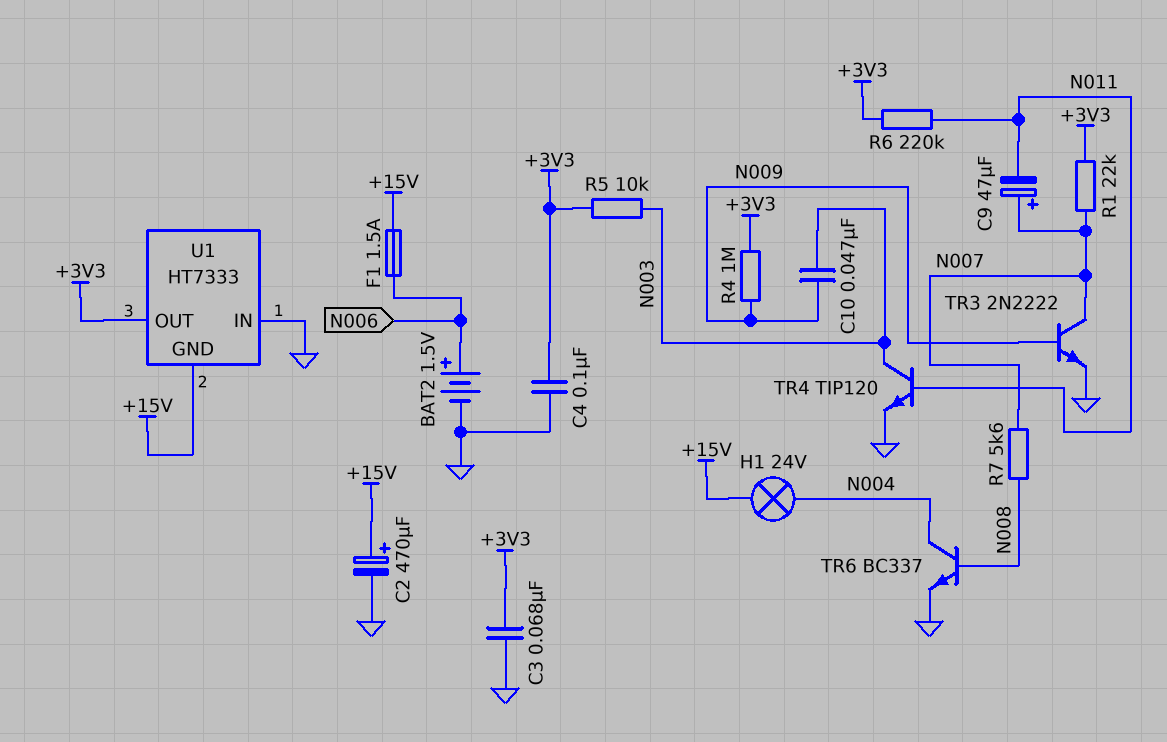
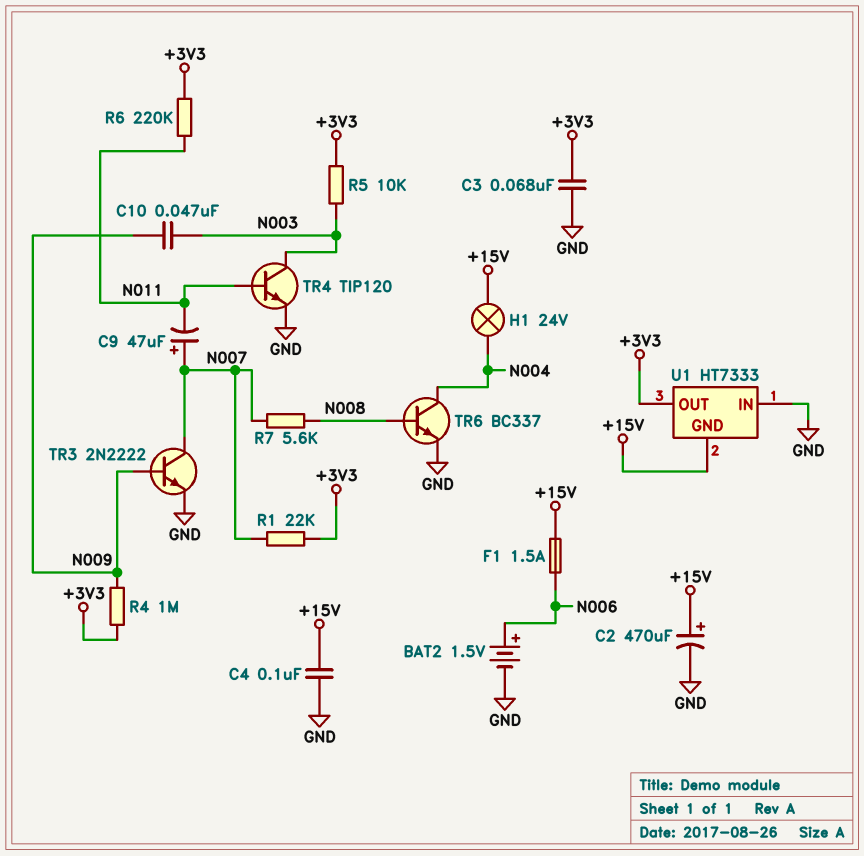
C4: 100nF (+3V3, GND) -> 100nF (+15V, GND)

